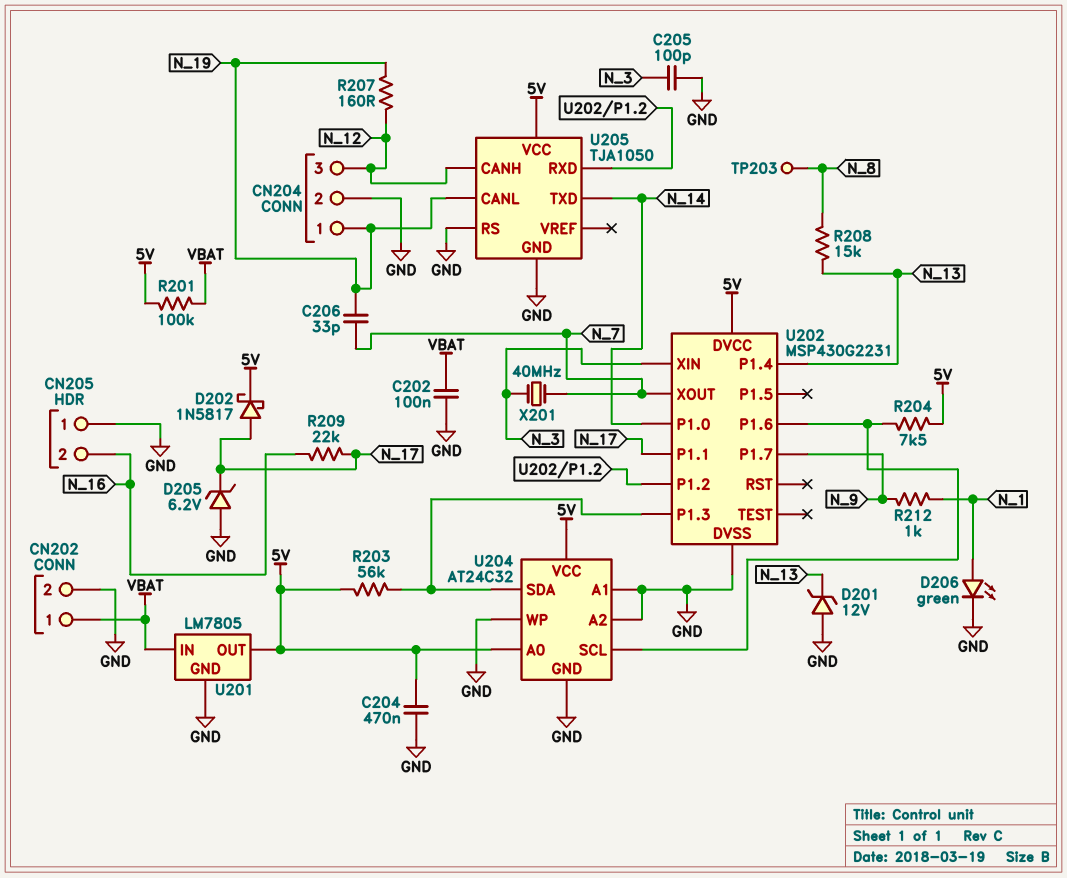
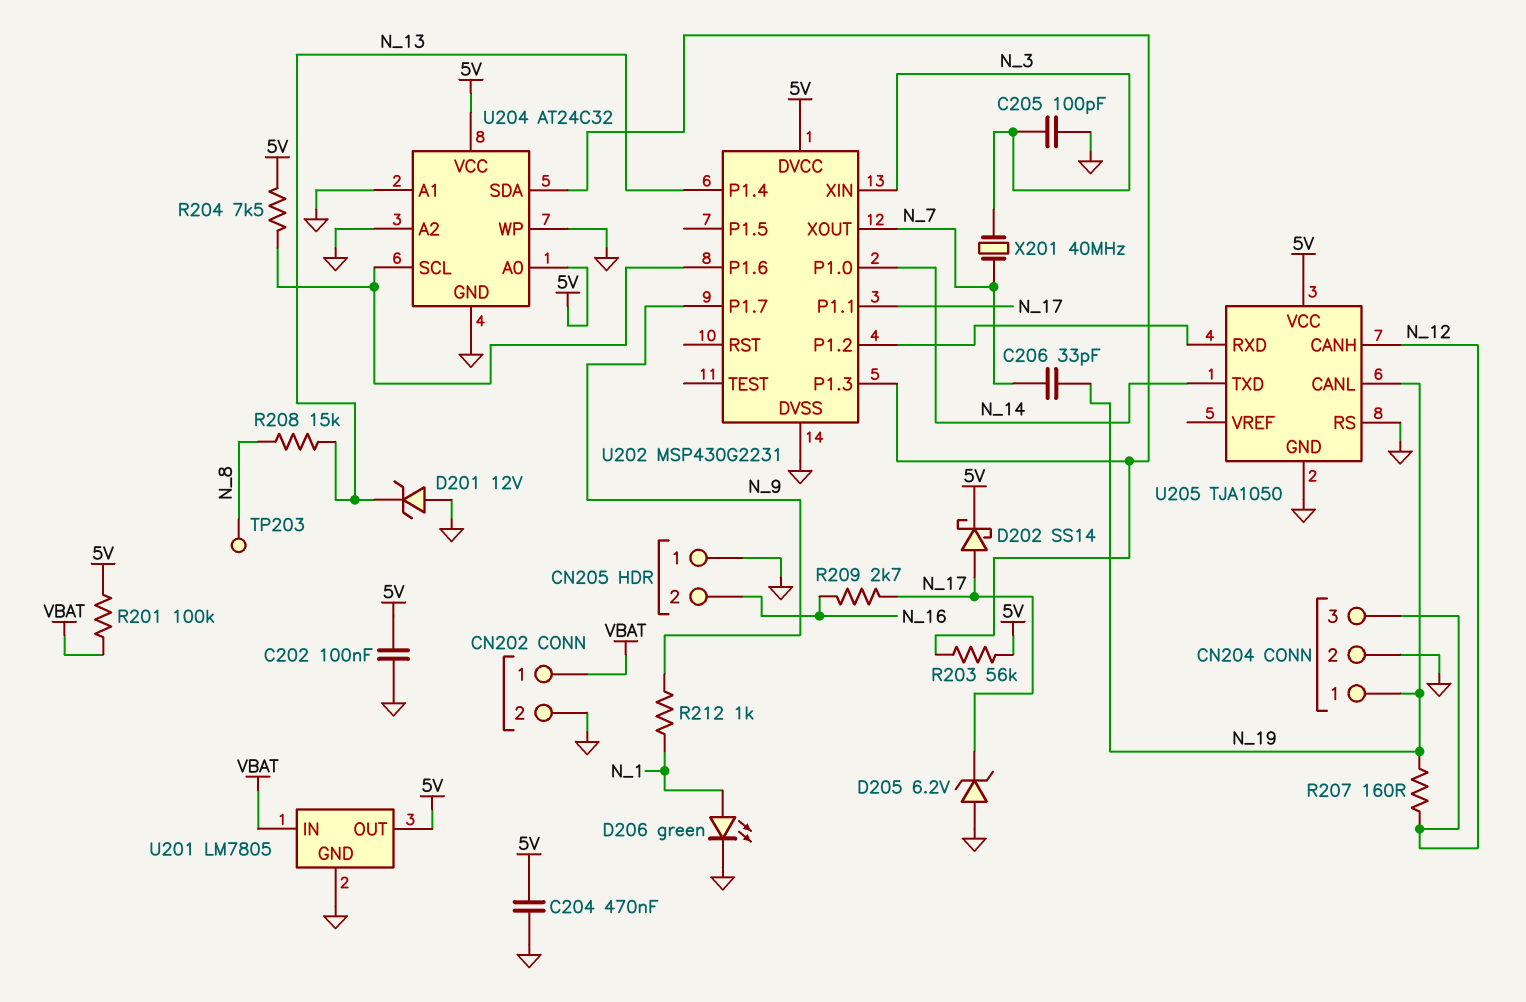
C202: 100nF (GND, VBAT) -> 100nF (5V, GND)
D202: schottky 1N5817 (A N_17, K 5V) -> schottky SS14 (A N_17, K 5V)
R209: 22k (N_16, N_17) -> 2.7k (N_16, N_17)

